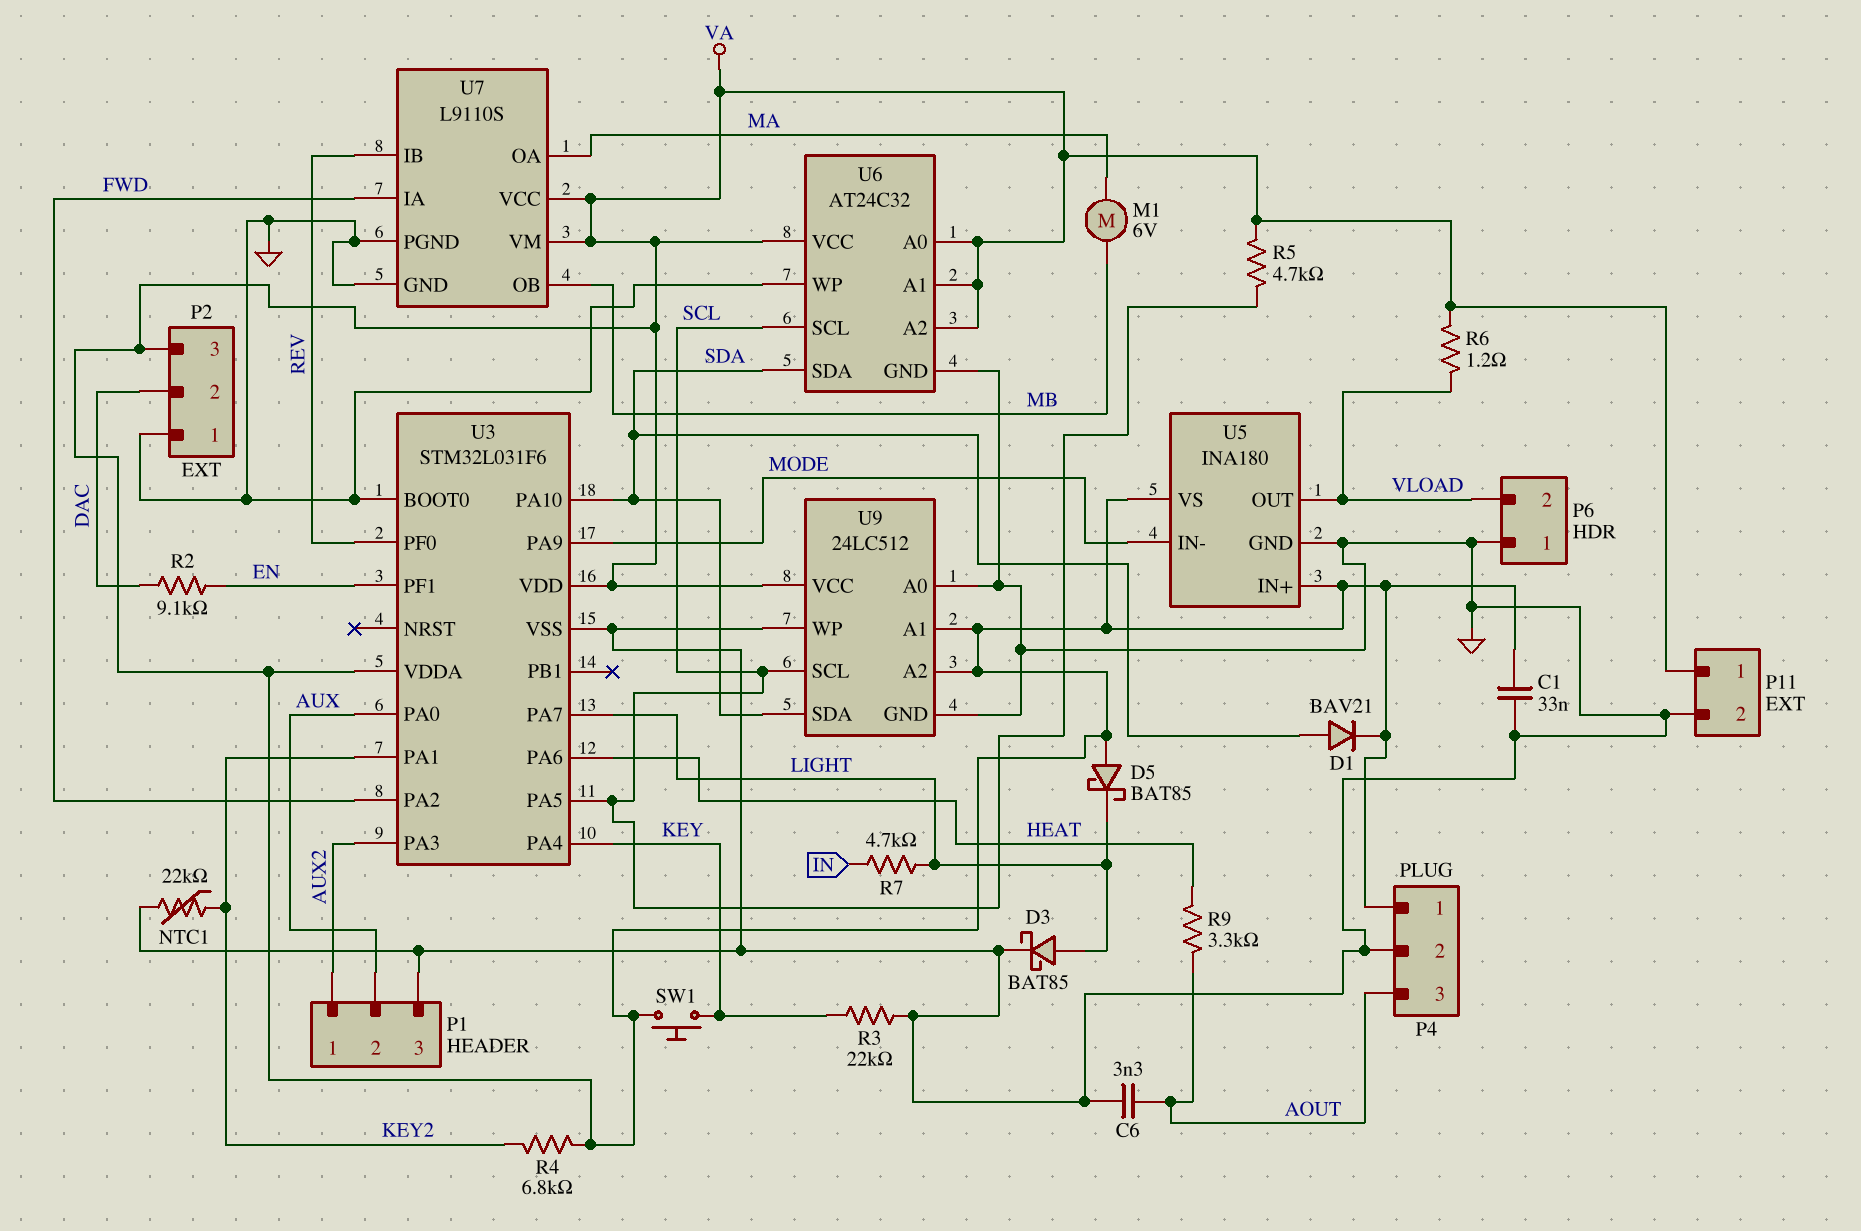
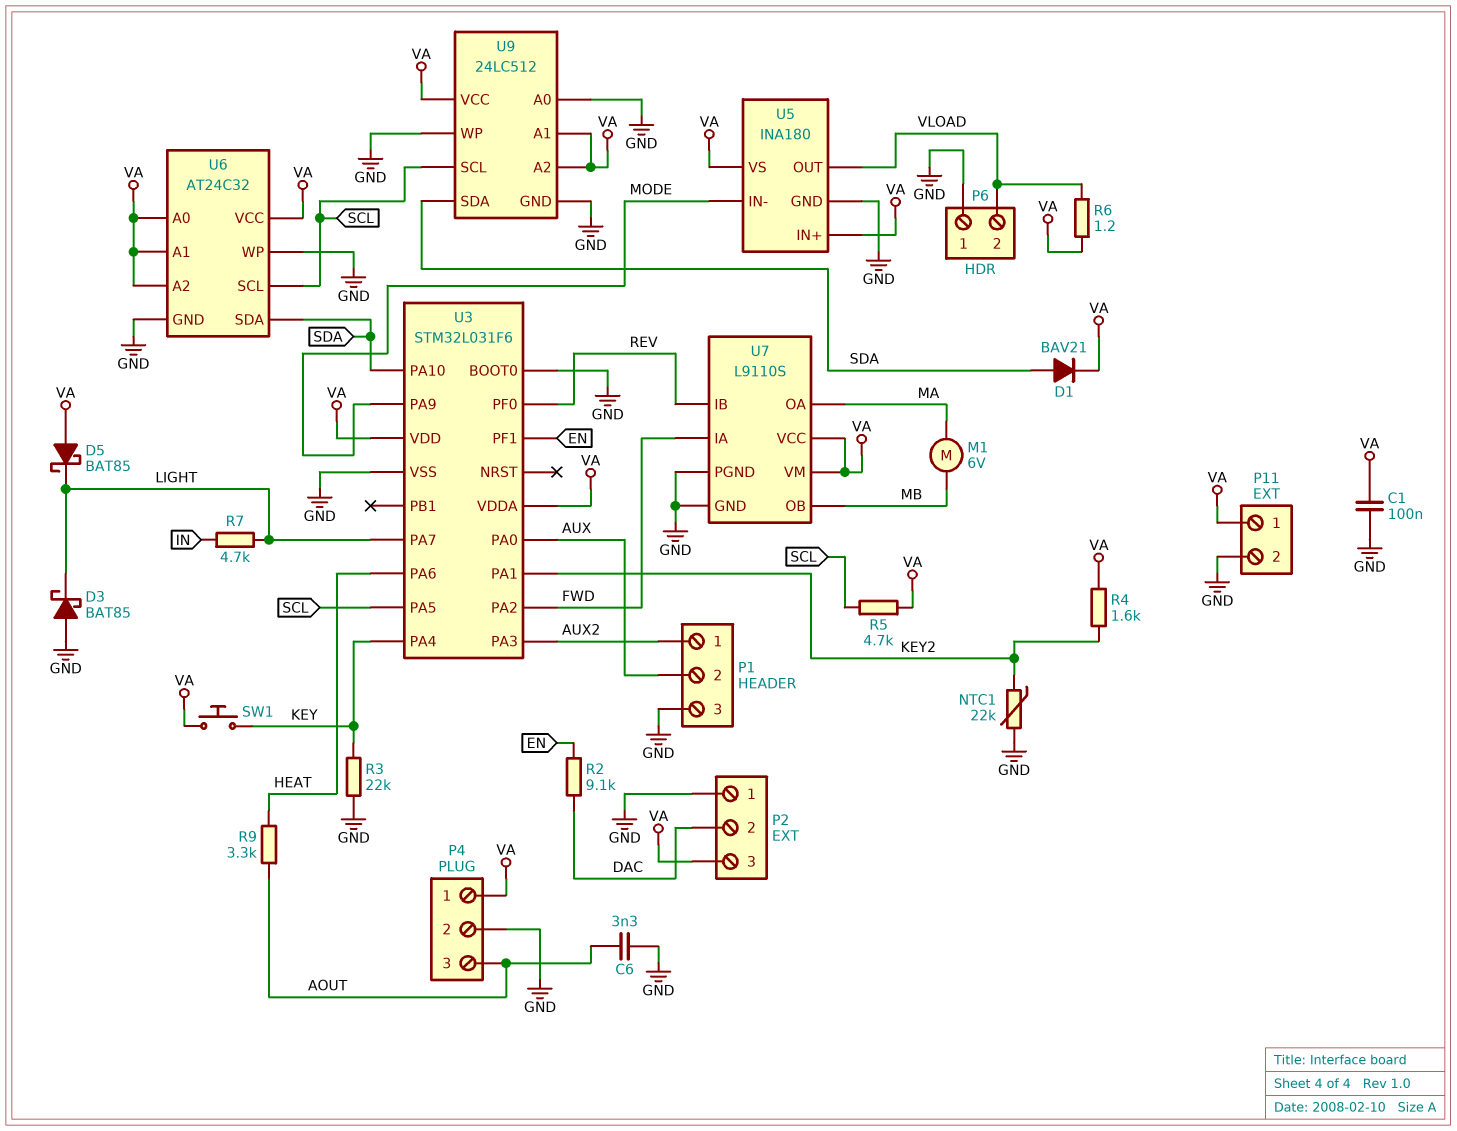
C1: 33nF (GND, VA) -> 100nF (GND, VA)
D3: schottky BAT85 (A LIGHT, K GND) -> schottky BAT85 (A GND, K LIGHT)
R4: 6.8k (KEY2, VA) -> 1.6k (KEY2, VA)

